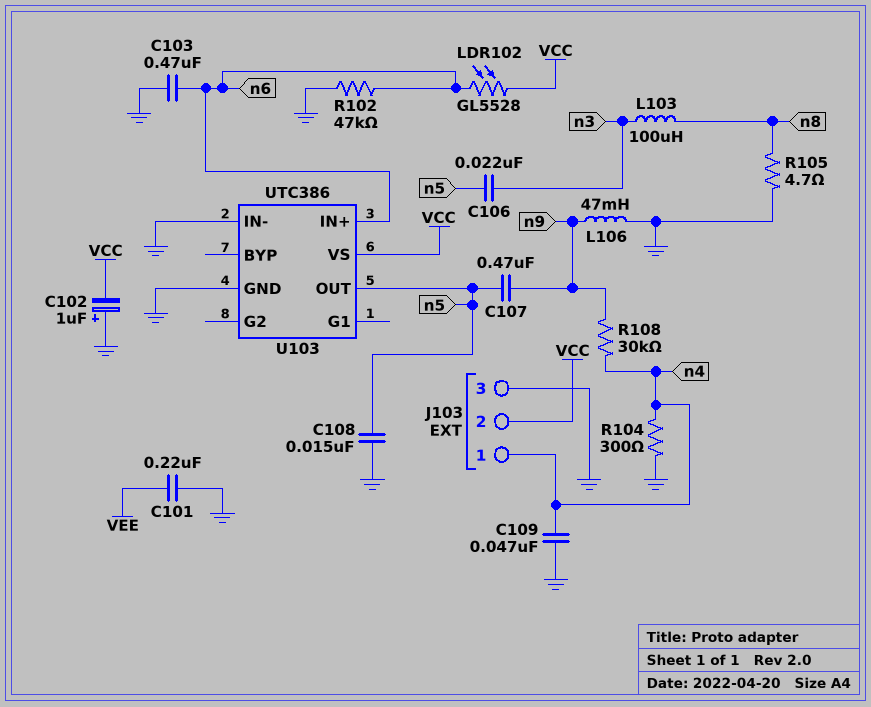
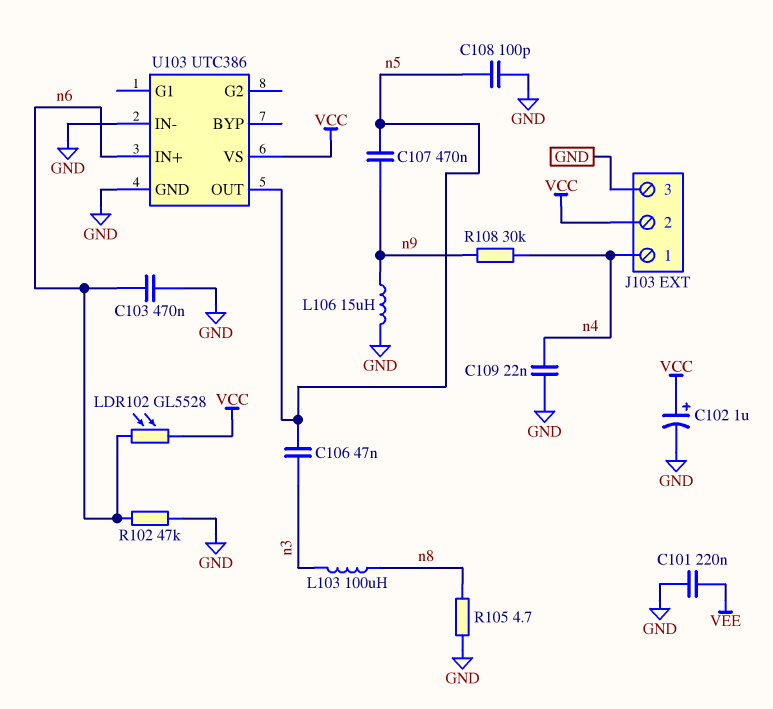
C102: 1uF (plus GND, minus VCC) -> 1uF (plus VCC, minus GND)
C106: 22nF (n3, n5) -> 47nF (n3, n5)
C108: 15nF (GND, n5) -> 100pF (GND, n5)
C109: 47nF (GND, n4) -> 22nF (GND, n4)
L106: 47mH (GND, n9) -> 15uH (GND, n9)
R104: 300 (GND, n4) -> none

